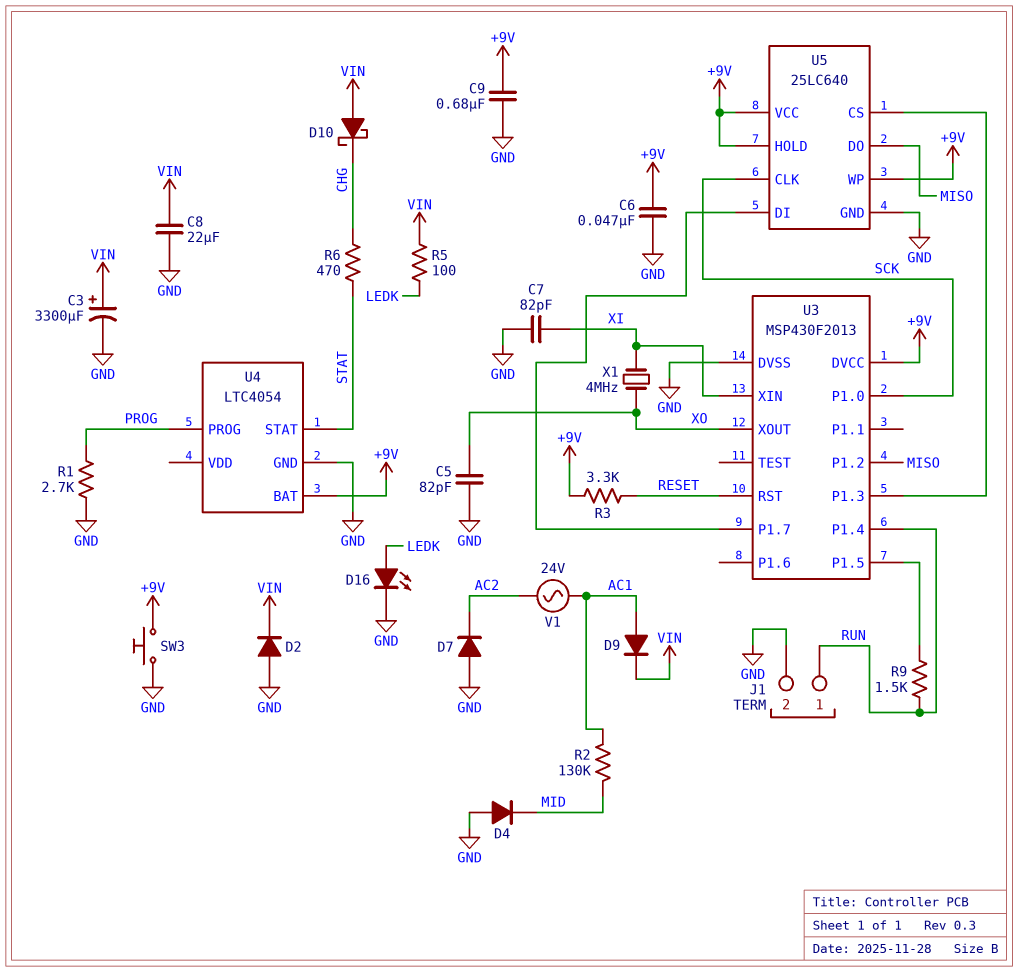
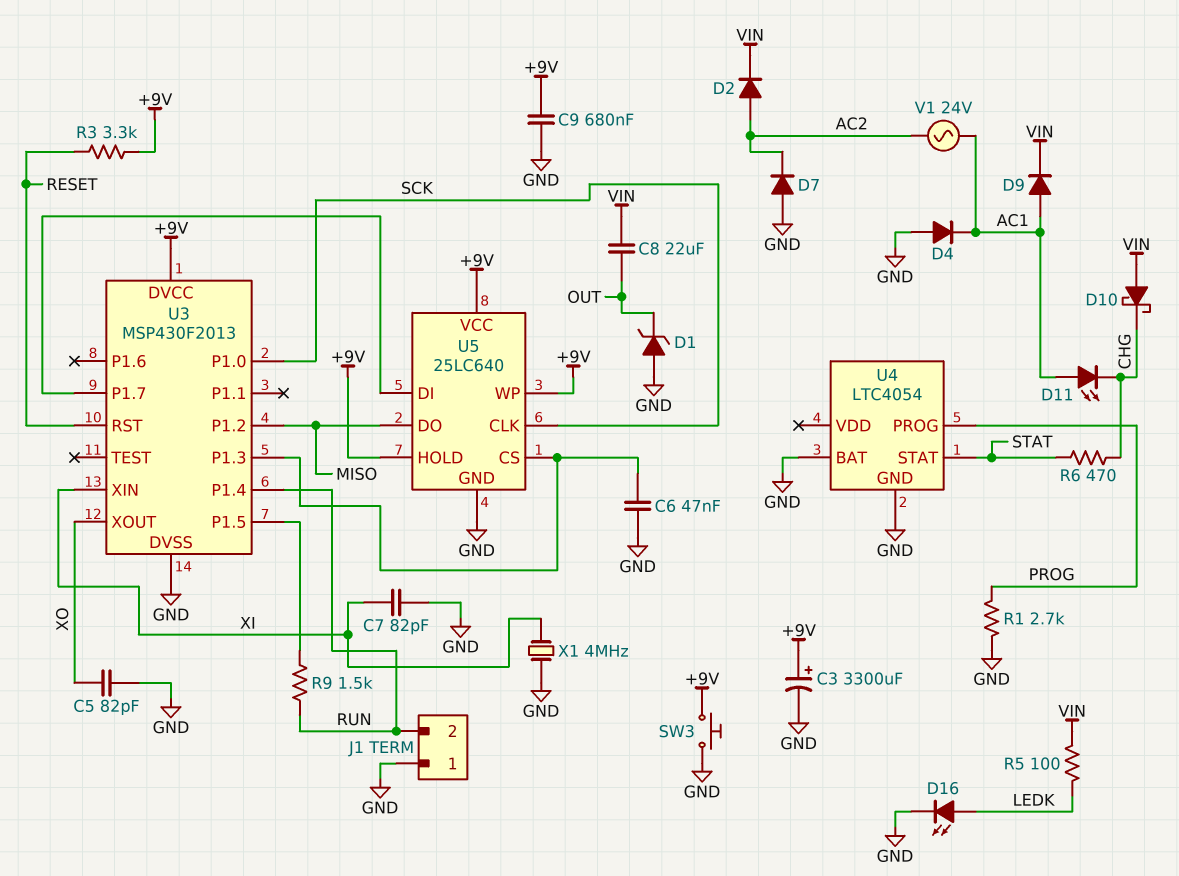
C3: 3300uF (plus VIN, minus GND) -> 3300uF (plus +9V, minus GND)
C6: 47nF (+9V, GND) -> 47nF (GND, U3/P1.3)
C8: 22uF (GND, VIN) -> 22uF (OUT, VIN)
D1: none -> zener (A GND, K OUT)
D2: diode (A GND, K VIN) -> diode (A AC2, K VIN)
D4: diode (A GND, K MID) -> diode (A GND, K AC1)
D11: none -> LED (A AC1, K CHG)
J1 pin 1: RUN -> GND
J1 pin 2: GND -> RUN
R2: 130k (AC1, MID) -> none
U4 pin BAT: +9V -> GND
X1: 4MHz (XI, XO) -> 4MHz (GND, XI)

